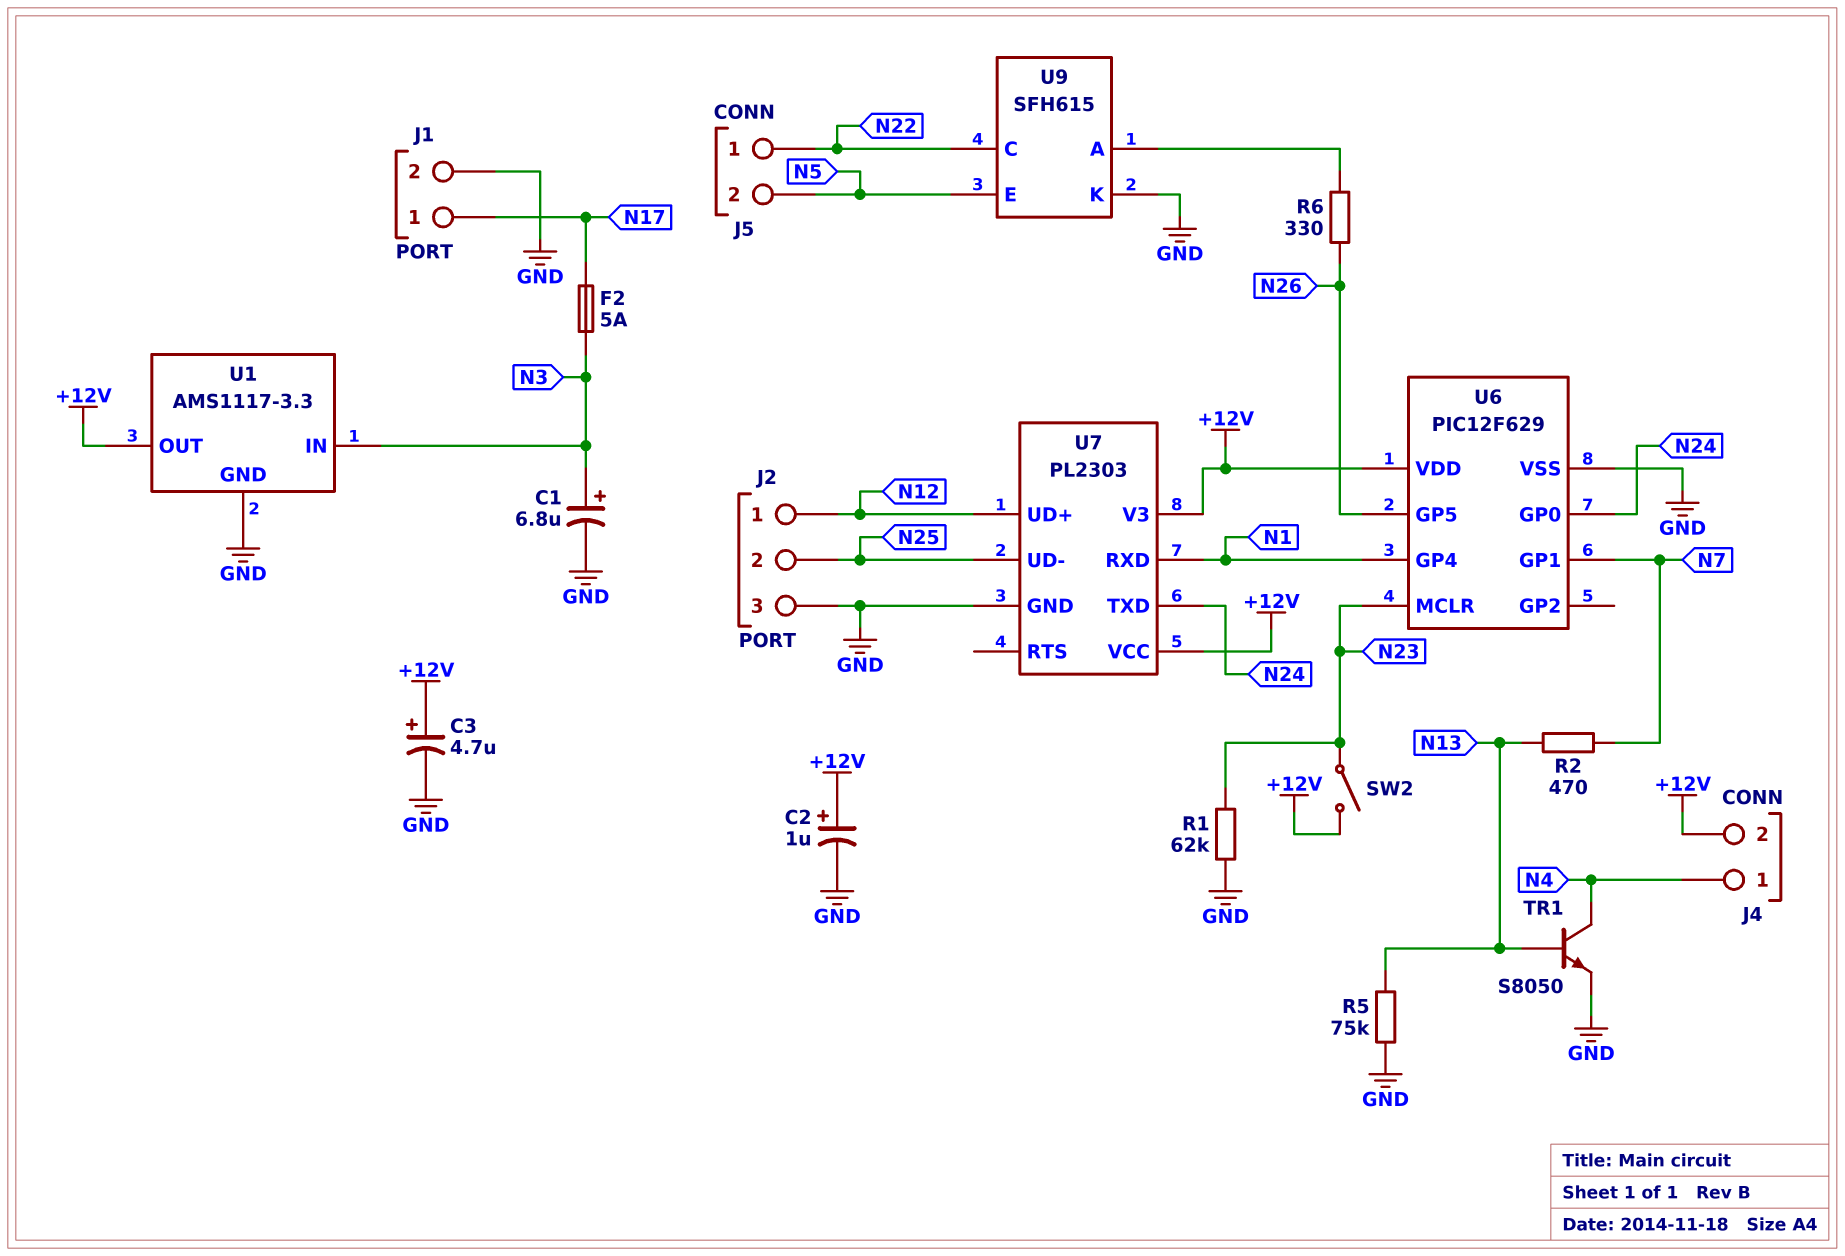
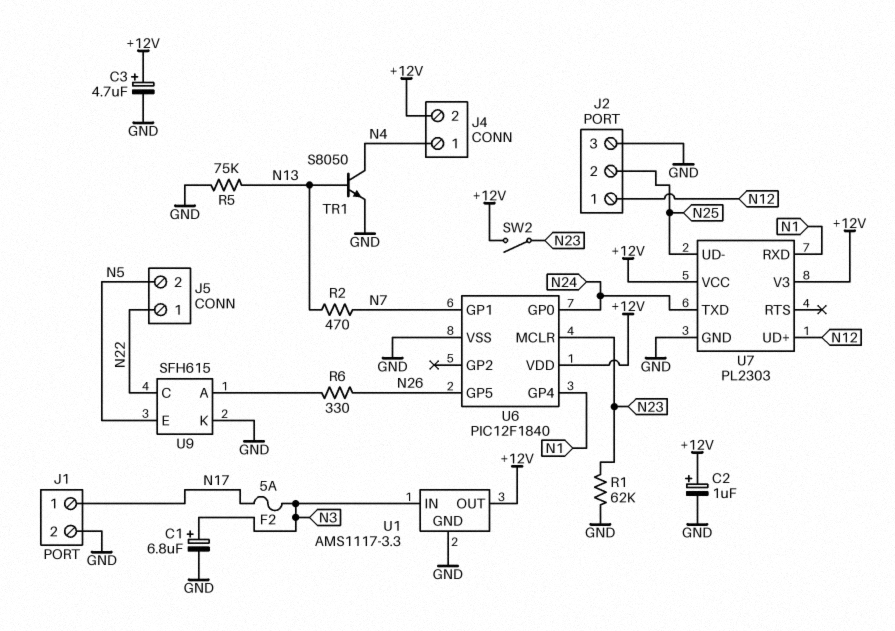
U6: PIC12F629 -> PIC12F1840

